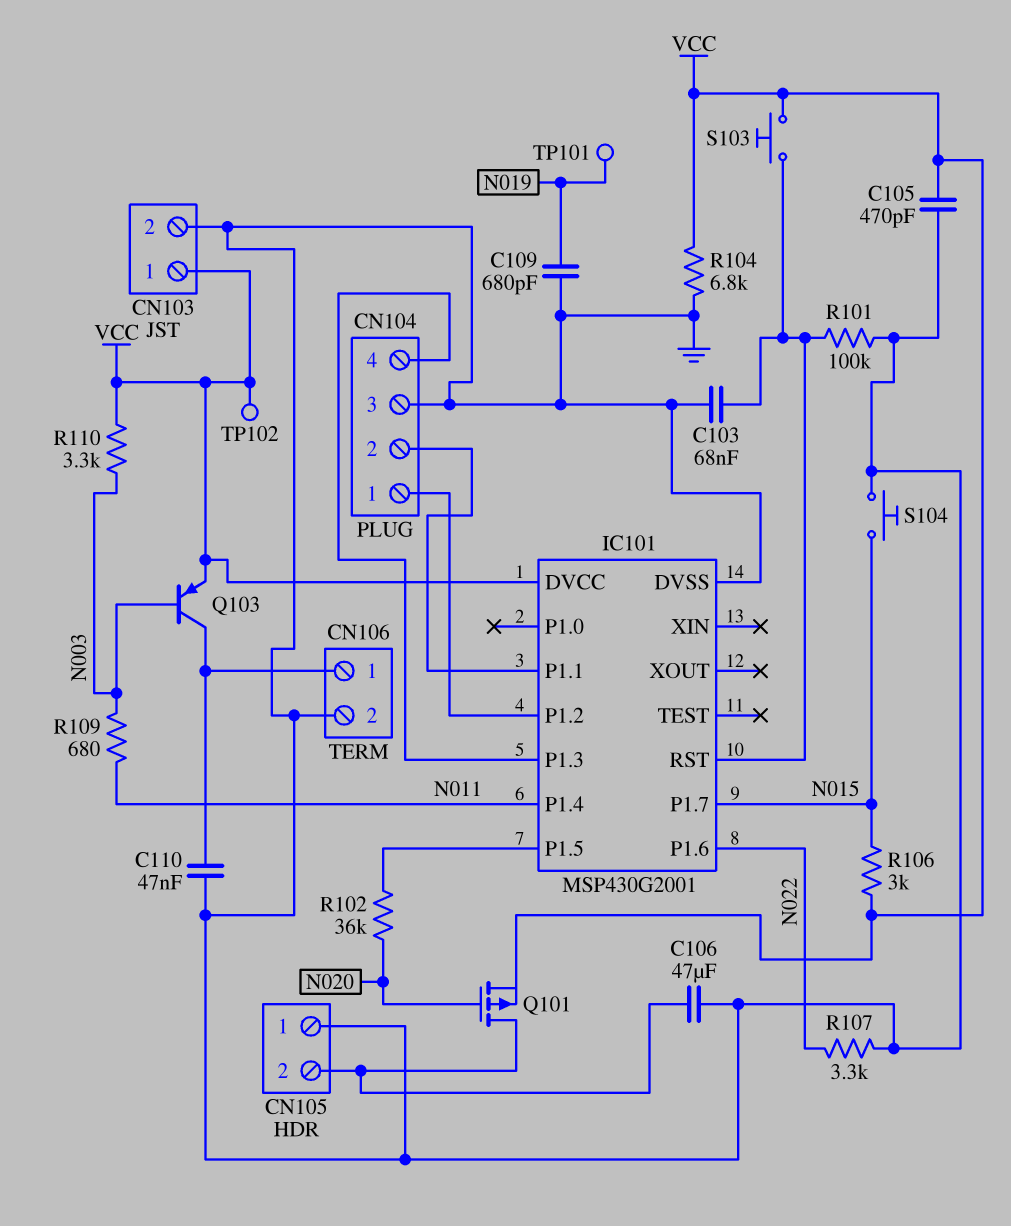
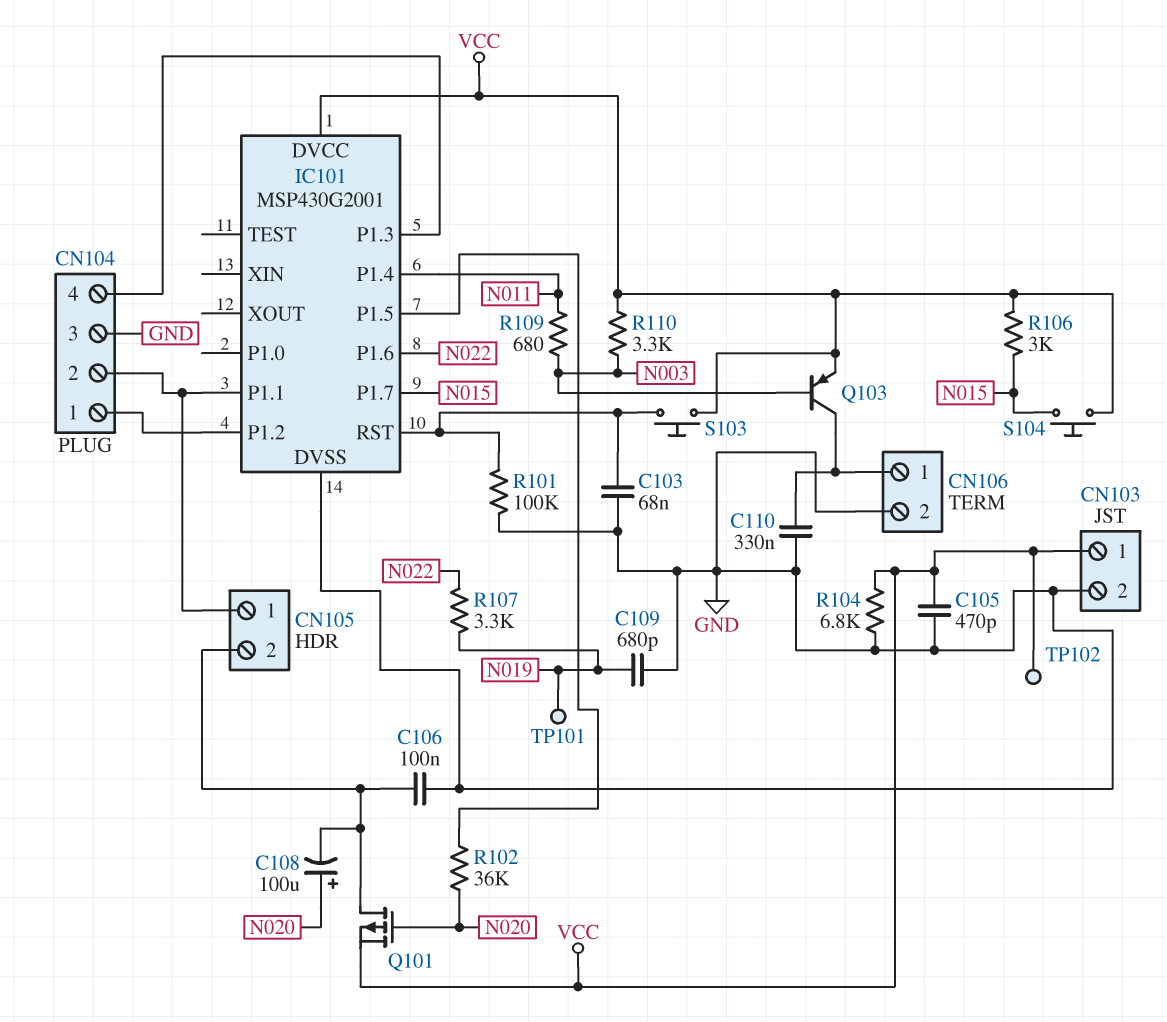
C106: 47uF (CN105/2, GND) -> 100nF (CN105/2, GND)
C108: none -> 100uF (plus N020, minus CN105/2)
C110: 47nF (CN106/1, GND) -> 330nF (CN106/1, GND)
CN105 pin 1: GND -> CN104/2
R107: 3.3k (GND, N022) -> 3.3k (N019, N022)
S104: button (GND, N015) -> button (N015, VCC)

